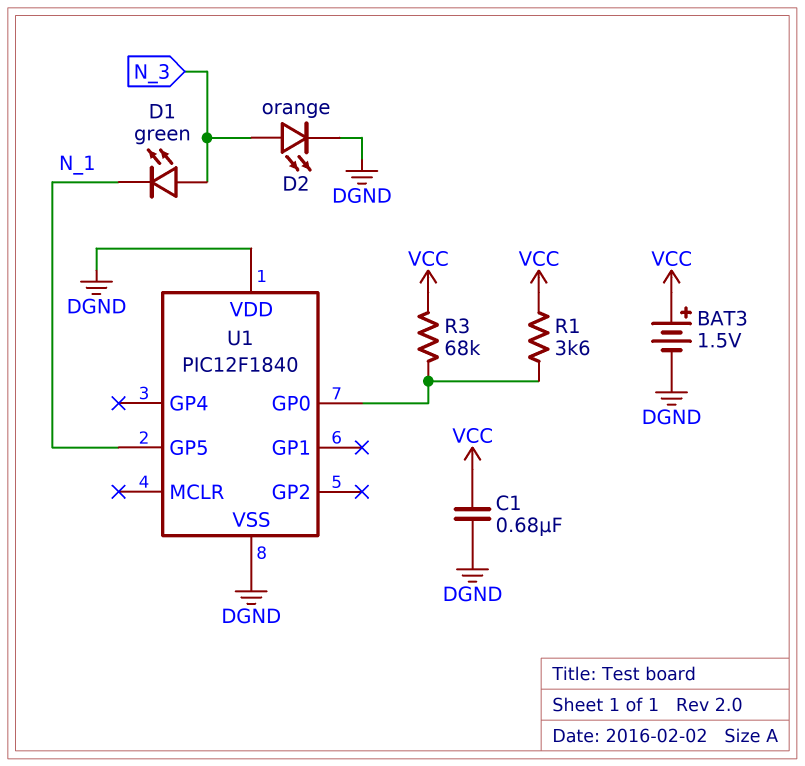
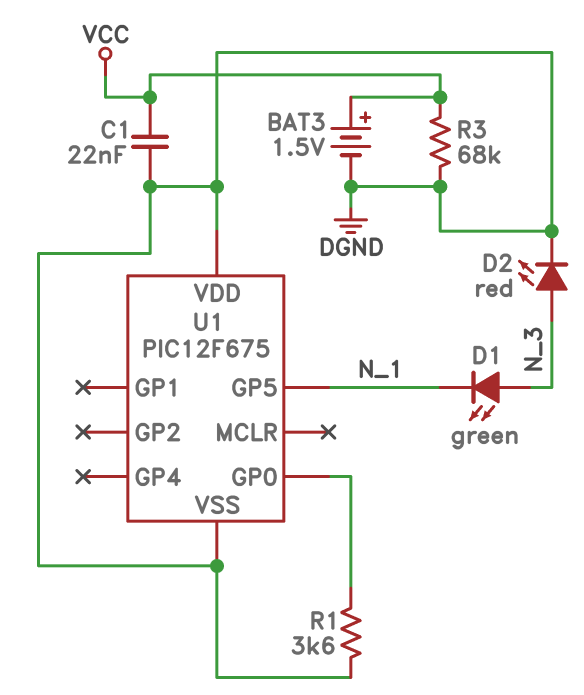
C1: 680nF (DGND, VCC) -> 22nF (DGND, VCC)
D2: LED orange (A N_3, K DGND) -> LED red (A N_3, K DGND)
R1: 3.6k (U1/GP0, VCC) -> 3.6k (DGND, U1/GP0)
R3: 68k (U1/GP0, VCC) -> 68k (DGND, VCC)
U1: PIC12F1840 -> PIC12F675

